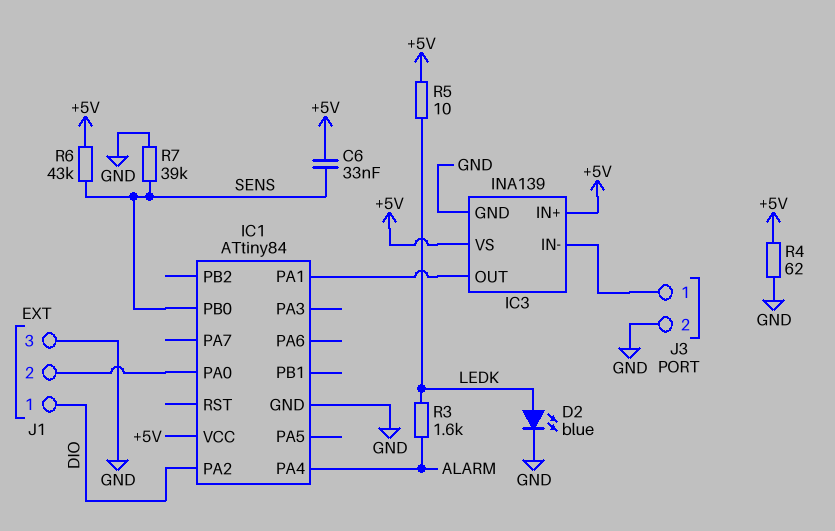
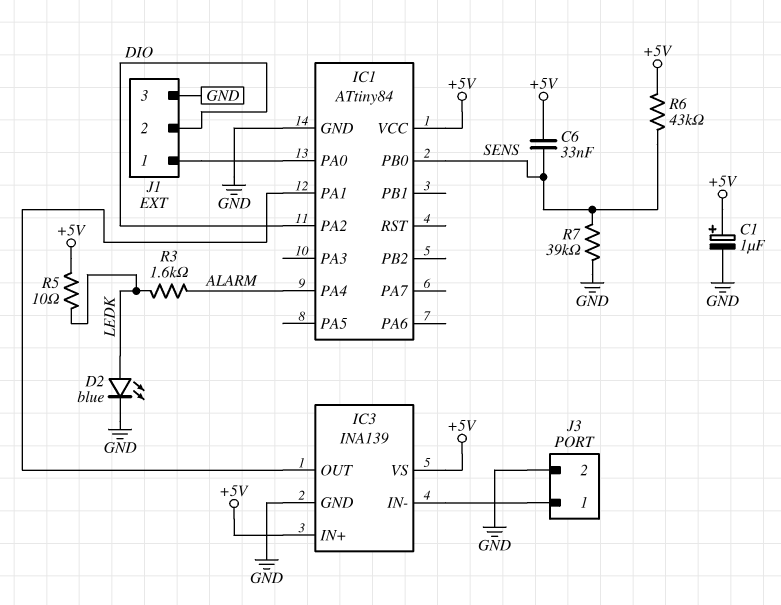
C1: none -> 1uF (plus +5V, minus GND)
J1 pin 1: DIO -> IC1/PA0
J1 pin 2: IC1/PA0 -> DIO
R4: 62 (+5V, GND) -> none

